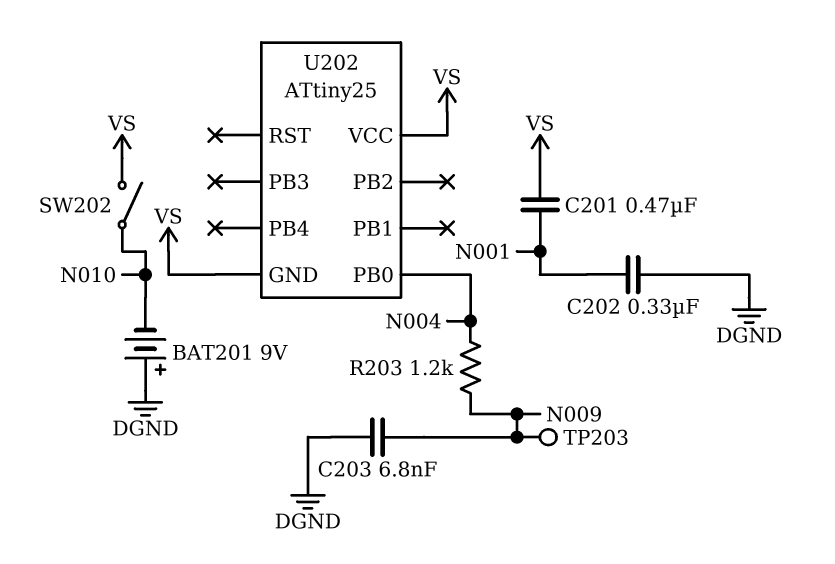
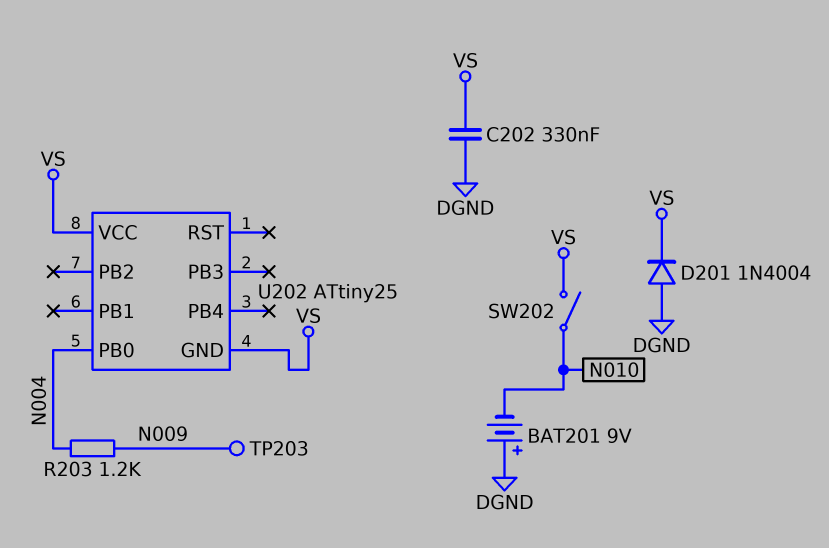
C201: 470nF (N001, VS) -> none
C202: 330nF (DGND, N001) -> 330nF (DGND, VS)
C203: 6.8nF (DGND, N009) -> none
D201: none -> diode 1N4004 (A DGND, K VS)

